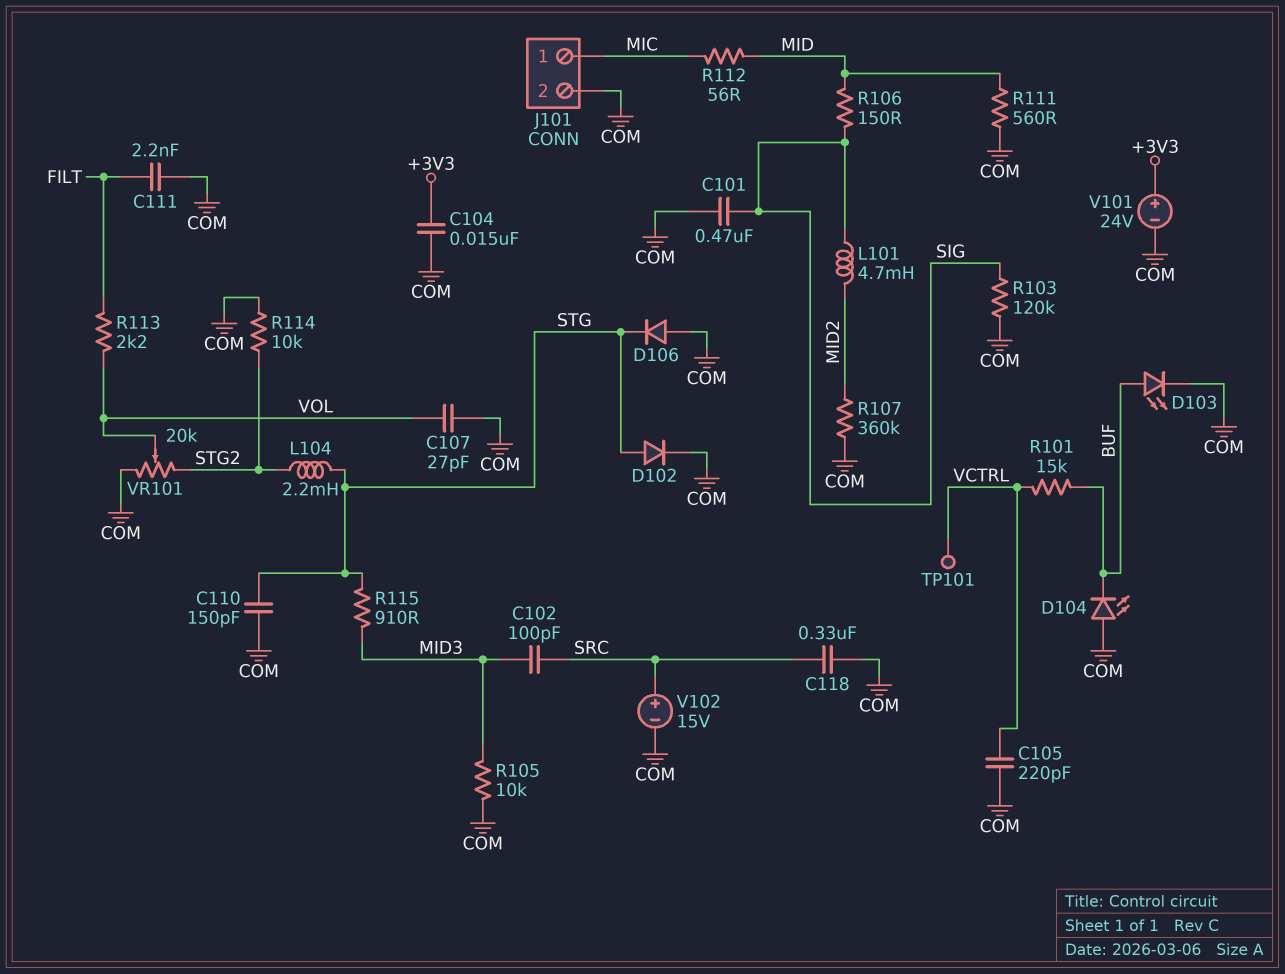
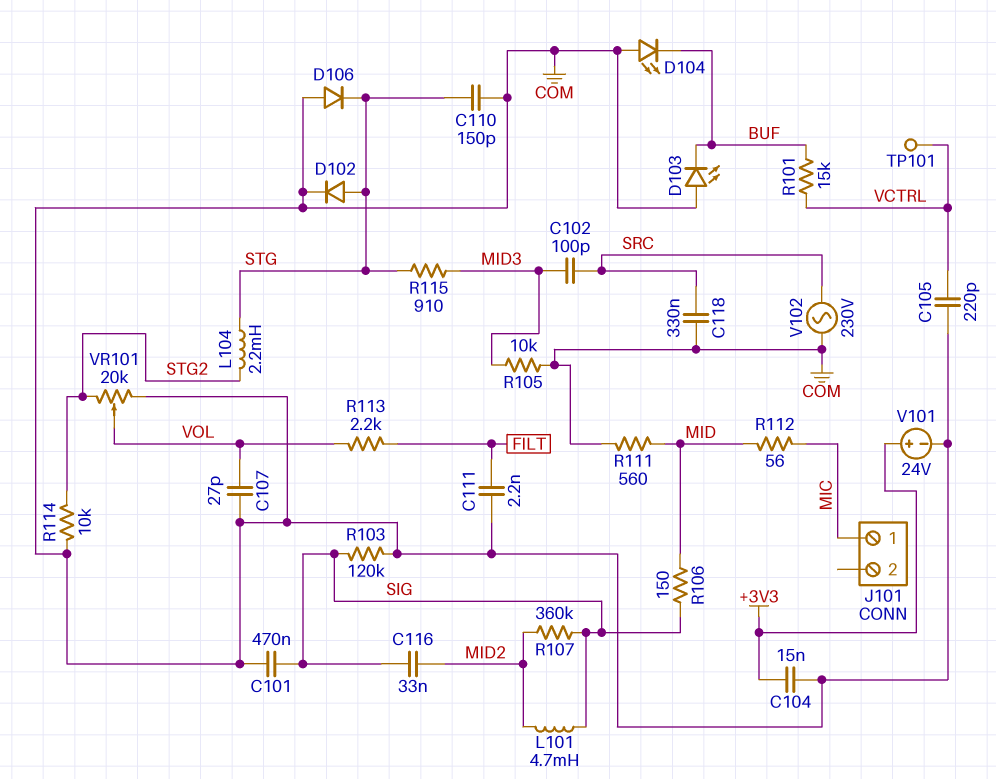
C116: none -> 33nF (MID2, SIG)
D103: LED (A BUF, K COM) -> LED (A COM, K BUF)
J101 pin 2: COM -> none
R107: 360k (COM, MID2) -> 360k (MID2, SIG)
V102: 15V (plus SRC, minus COM) -> AC 230V (COM, SRC)

